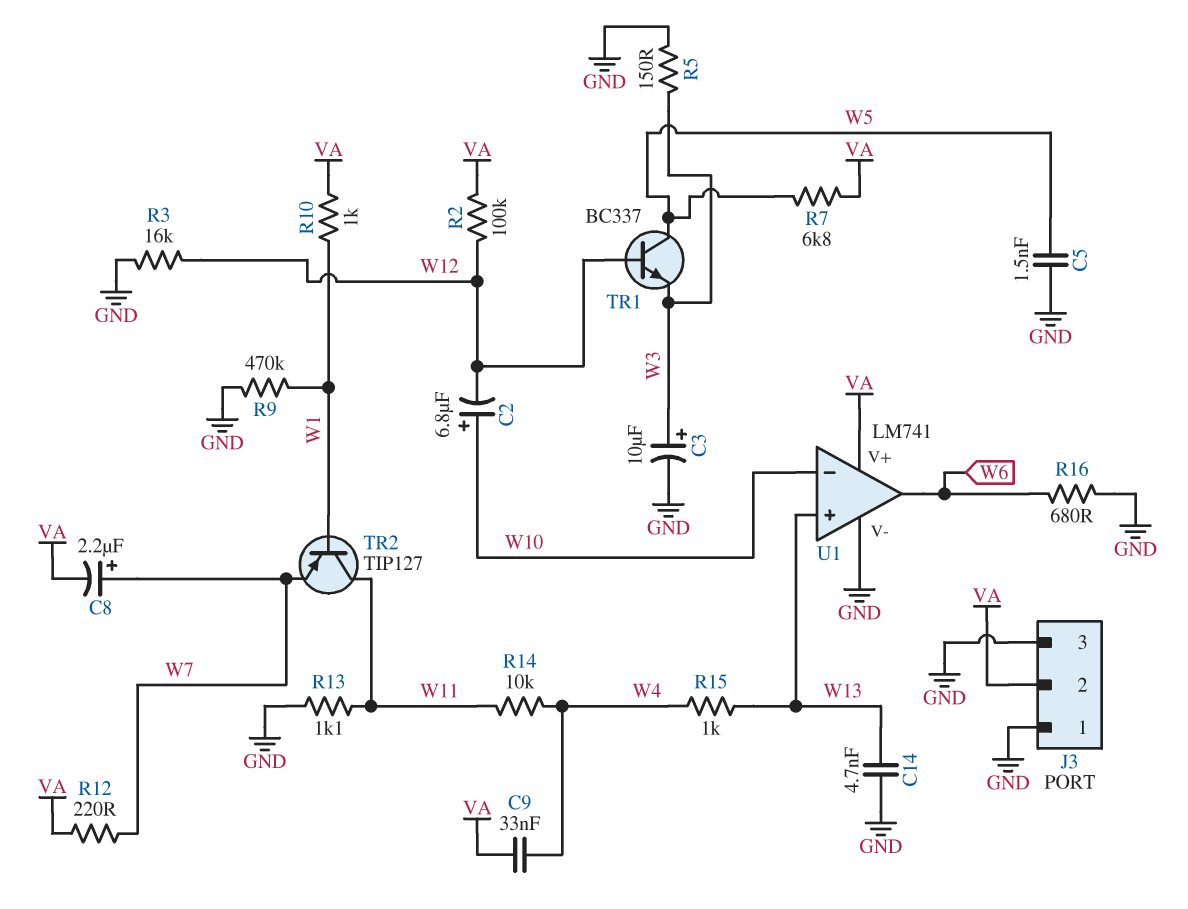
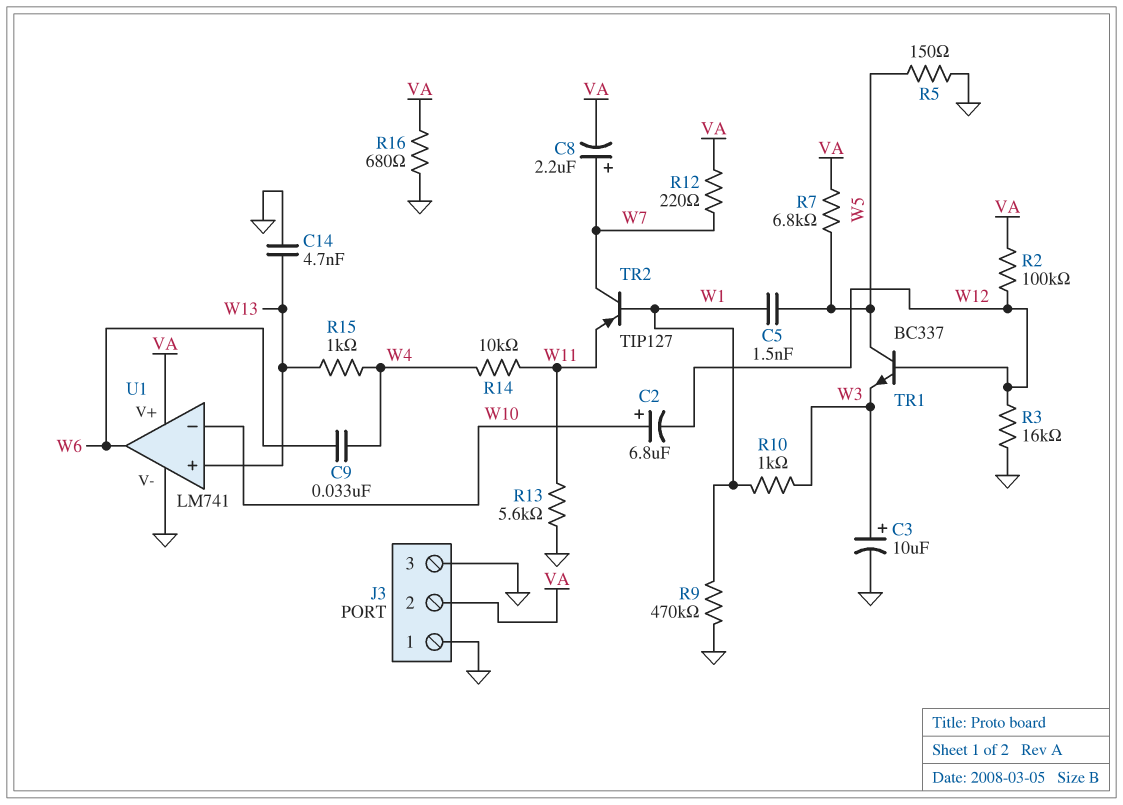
C5: 1.5nF (GND, W5) -> 1.5nF (W1, W5)
C9: 33nF (VA, W4) -> 33nF (W4, W6)
R5: 150 (GND, W3) -> 150 (GND, W5)
R10: 1k (VA, W1) -> 1k (W1, W3)
R13: 1.1k (GND, W11) -> 5.6k (GND, W11)
R16: 680 (GND, W6) -> 680 (GND, VA)
TR2: PNP TIP127 (B W1, C W11, E W7) -> PNP TIP127 (B W1, C W7, E W11)

